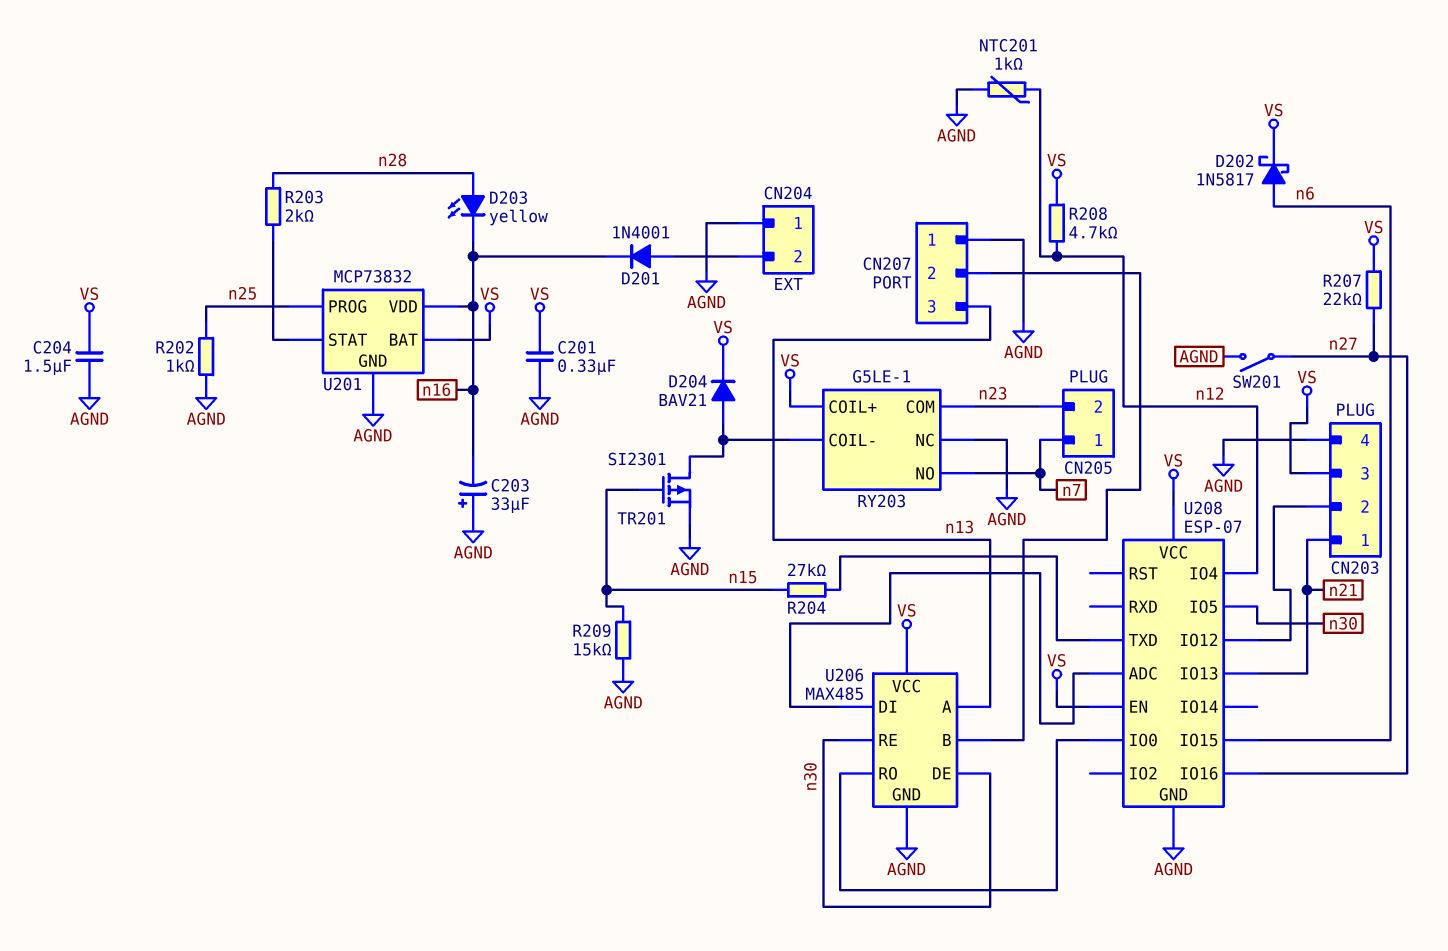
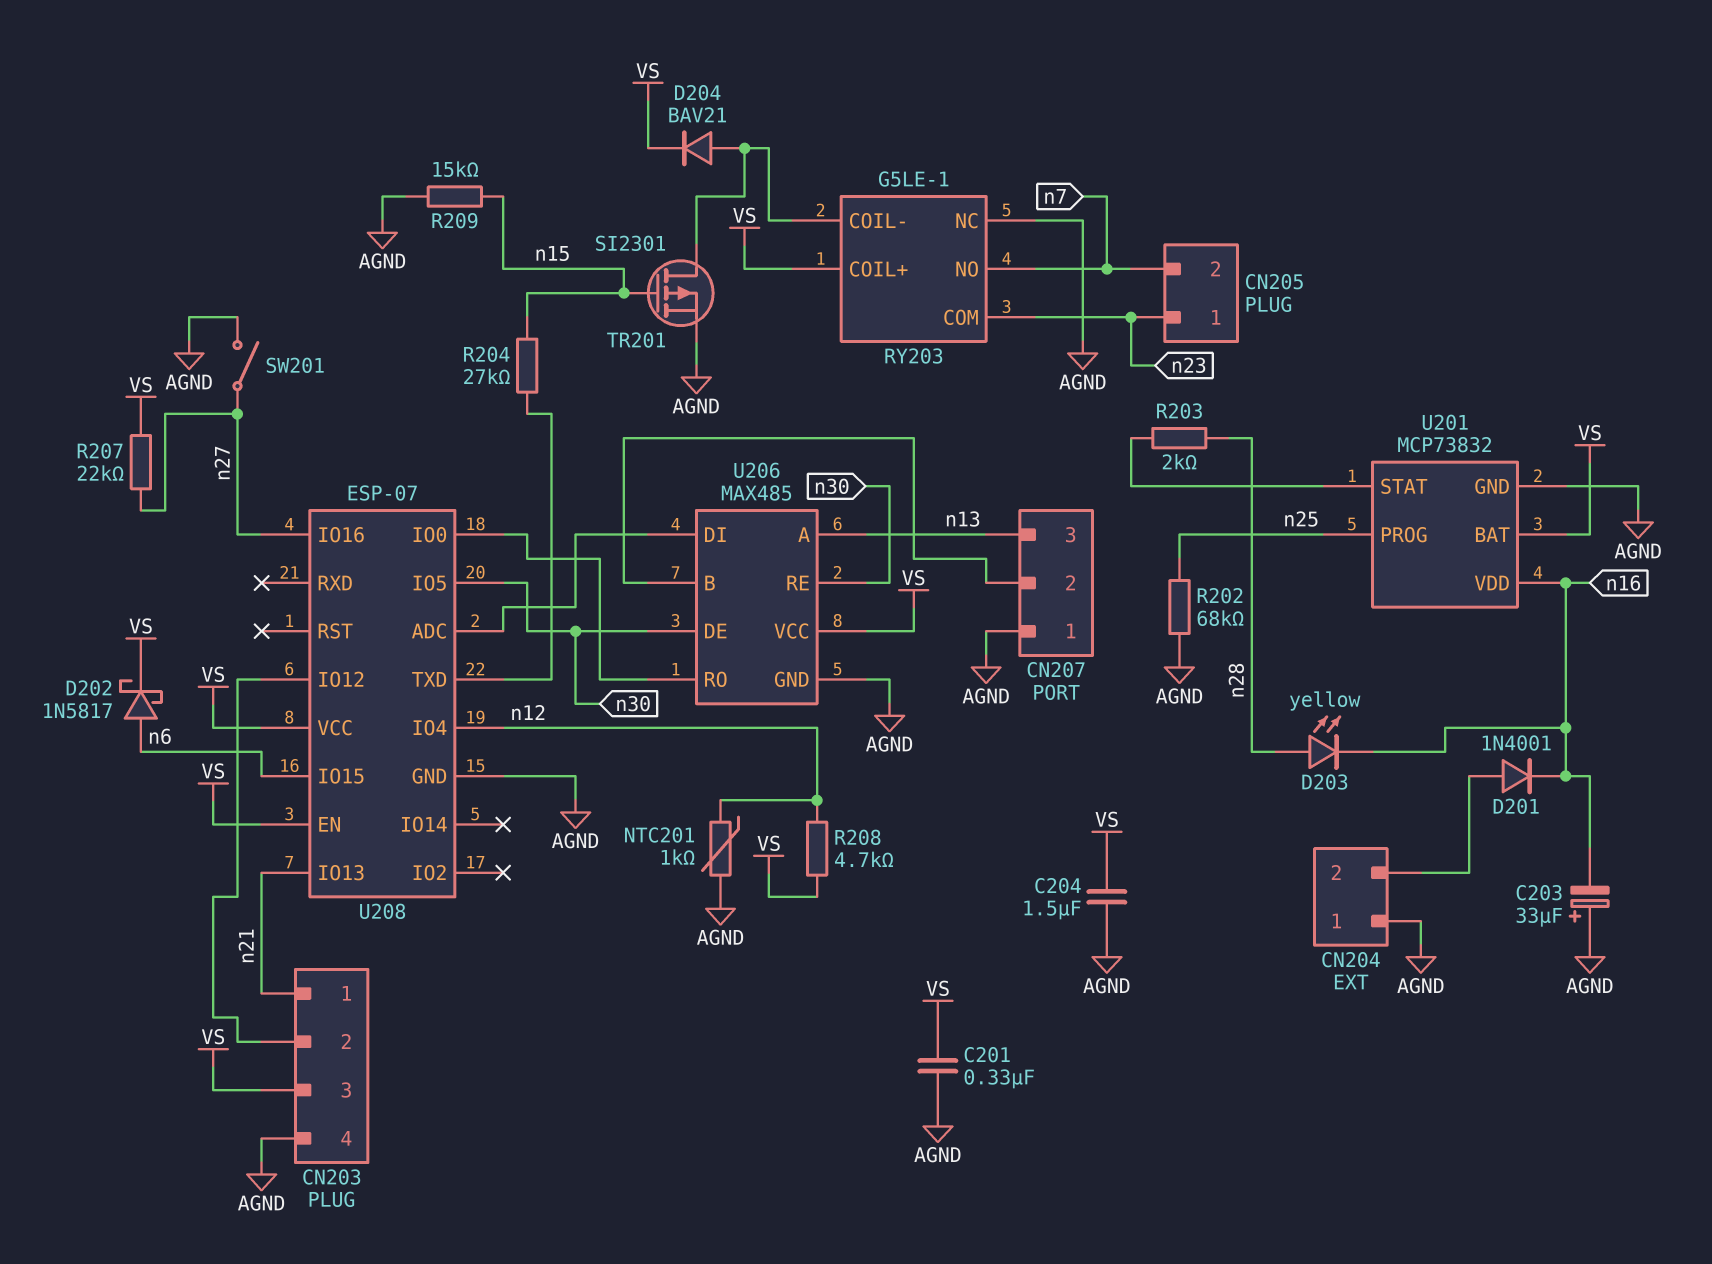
CN205 pin 1: n7 -> n23
CN205 pin 2: n23 -> n7
R202: 1k (AGND, n25) -> 68k (AGND, n25)

